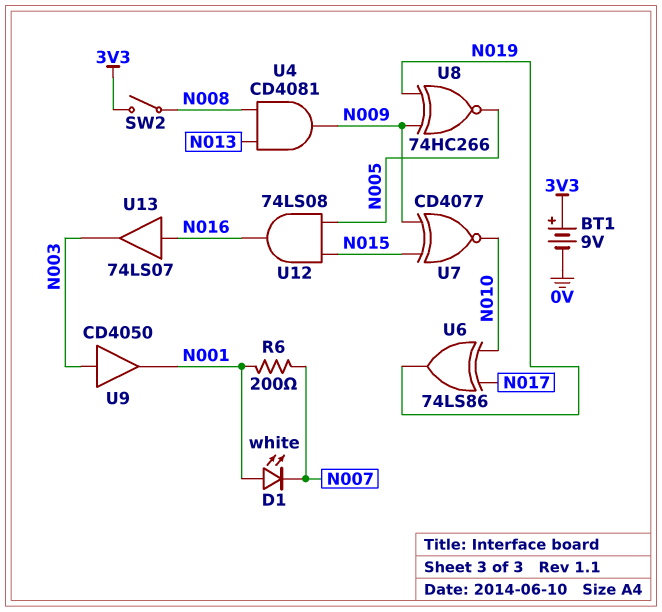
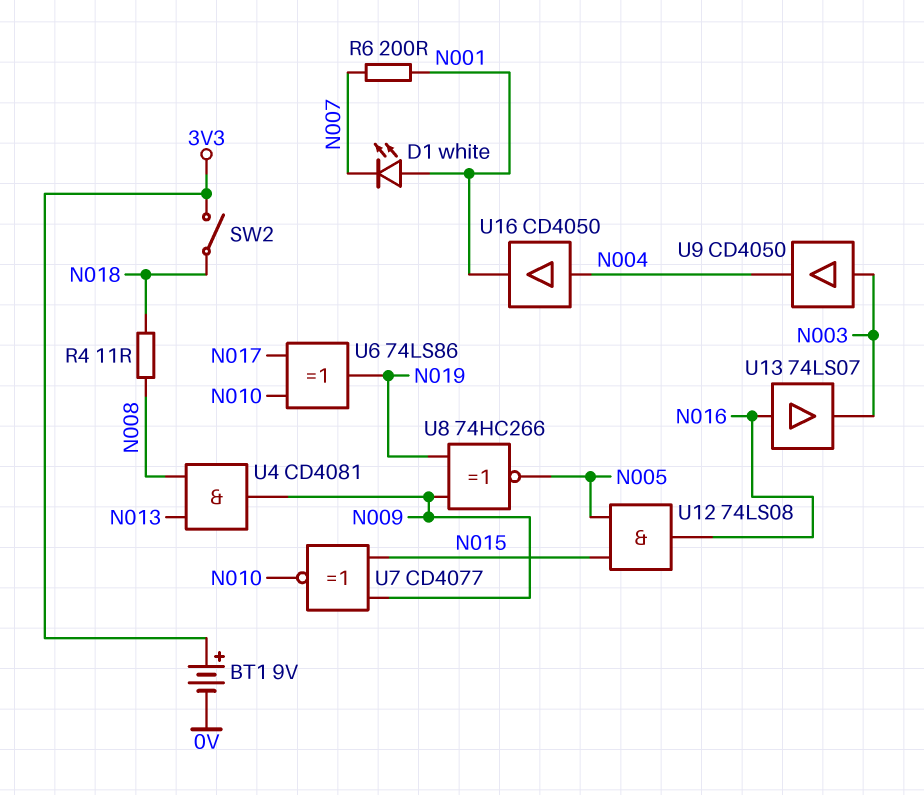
R4: none -> 11 (N008, N018)
SW2: switch (3V3, N008) -> switch (3V3, N018)
U9: buffer CD4050 (in N003, out N001) -> buffer CD4050 (in N003, out N004)
U16: none -> buffer CD4050 (in N004, out N001)

